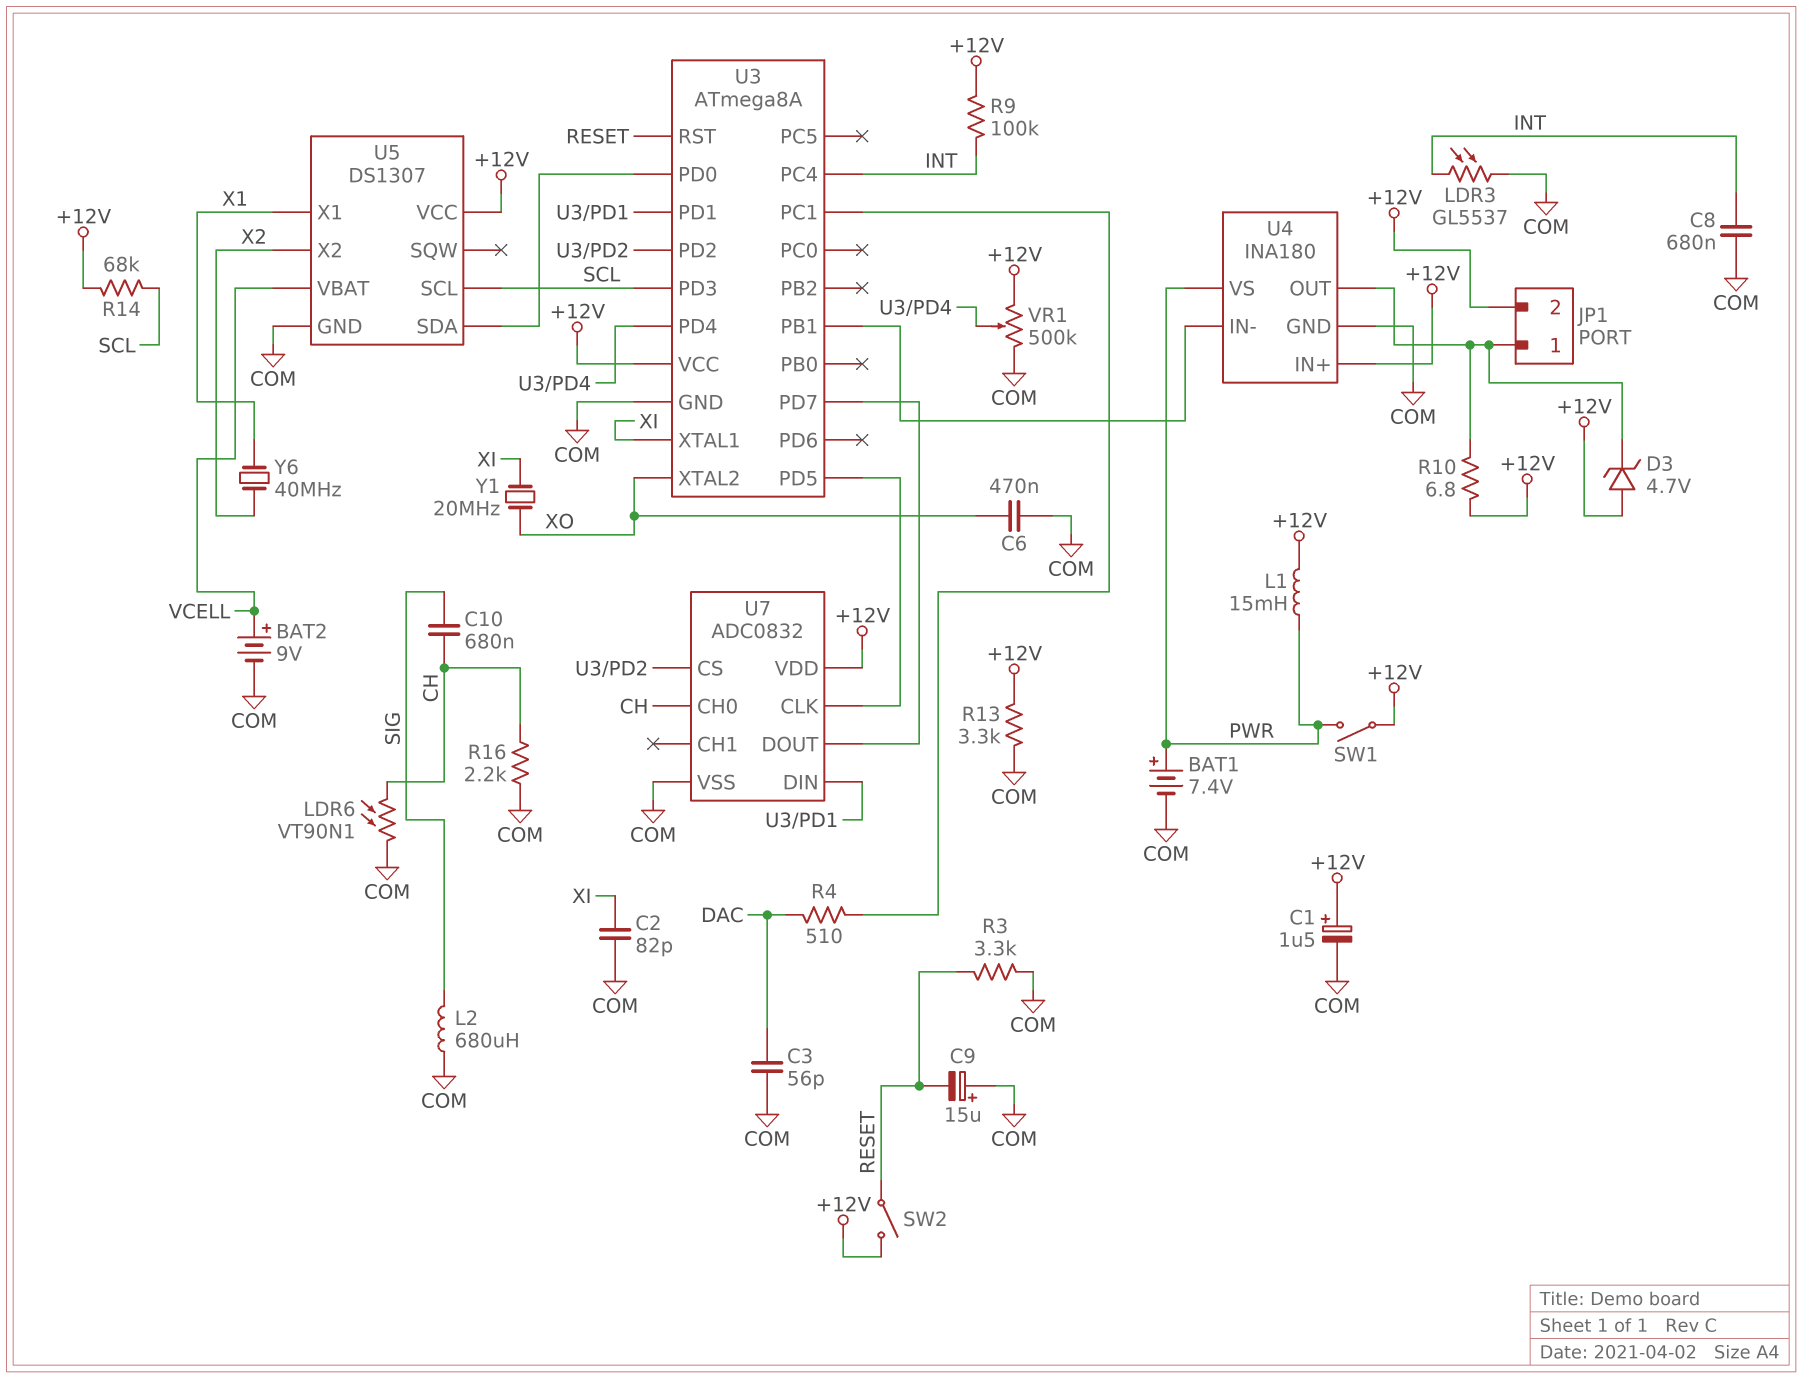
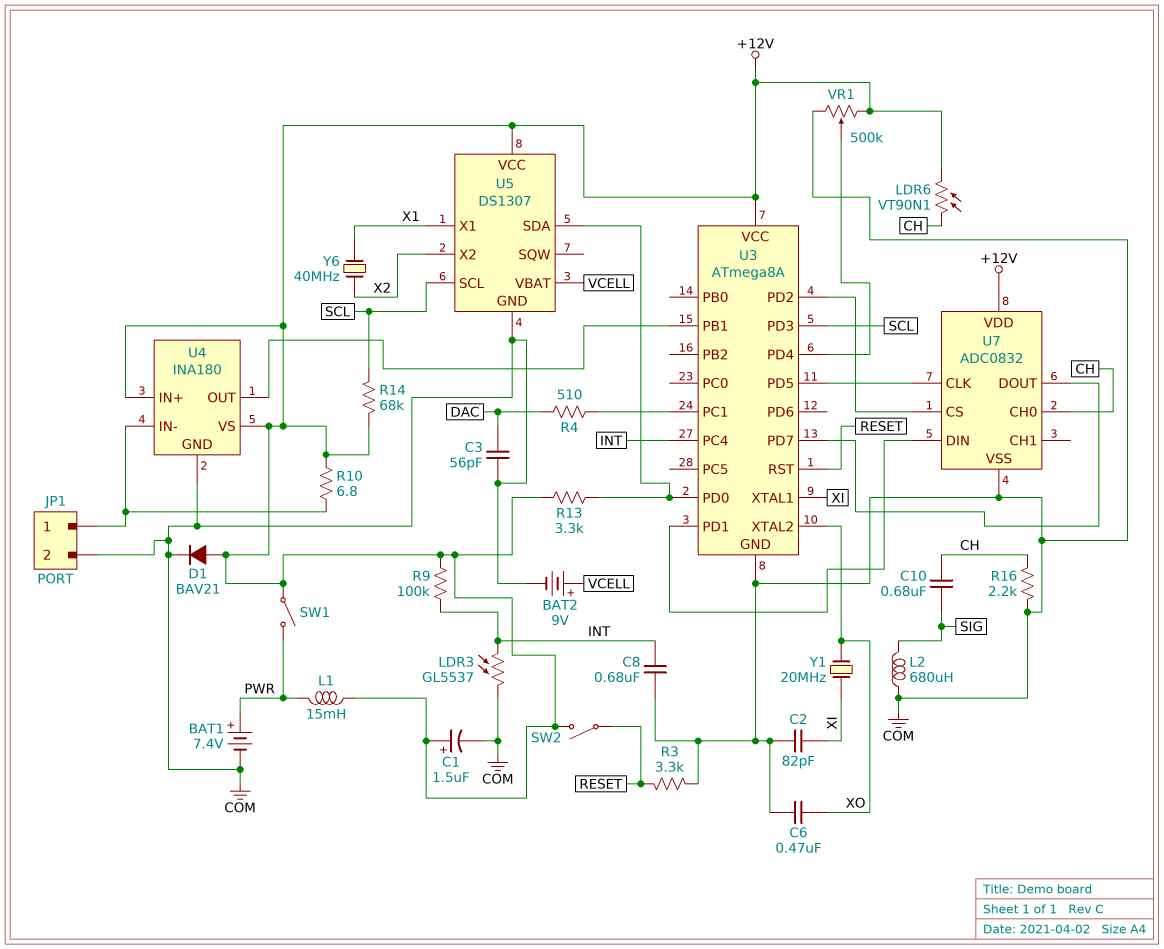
C9: 15uF (plus COM, minus RESET) -> none
D1: none -> diode BAV21 (A +12V, K COM)
D3: zener 4.7V (A +12V, K JP1/1) -> none
JP1 pin 2: +12V -> COM
LDR6: VT90N1 (CH, COM) -> VT90N1 (+12V, CH)
R13: 3.3k (+12V, COM) -> 3.3k (+12V, U3/PD0)
U4 pin IN-: U3/PB1 -> JP1/1
U4 pin OUT: JP1/1 -> U3/PB1
U4 pin VS: PWR -> +12V

